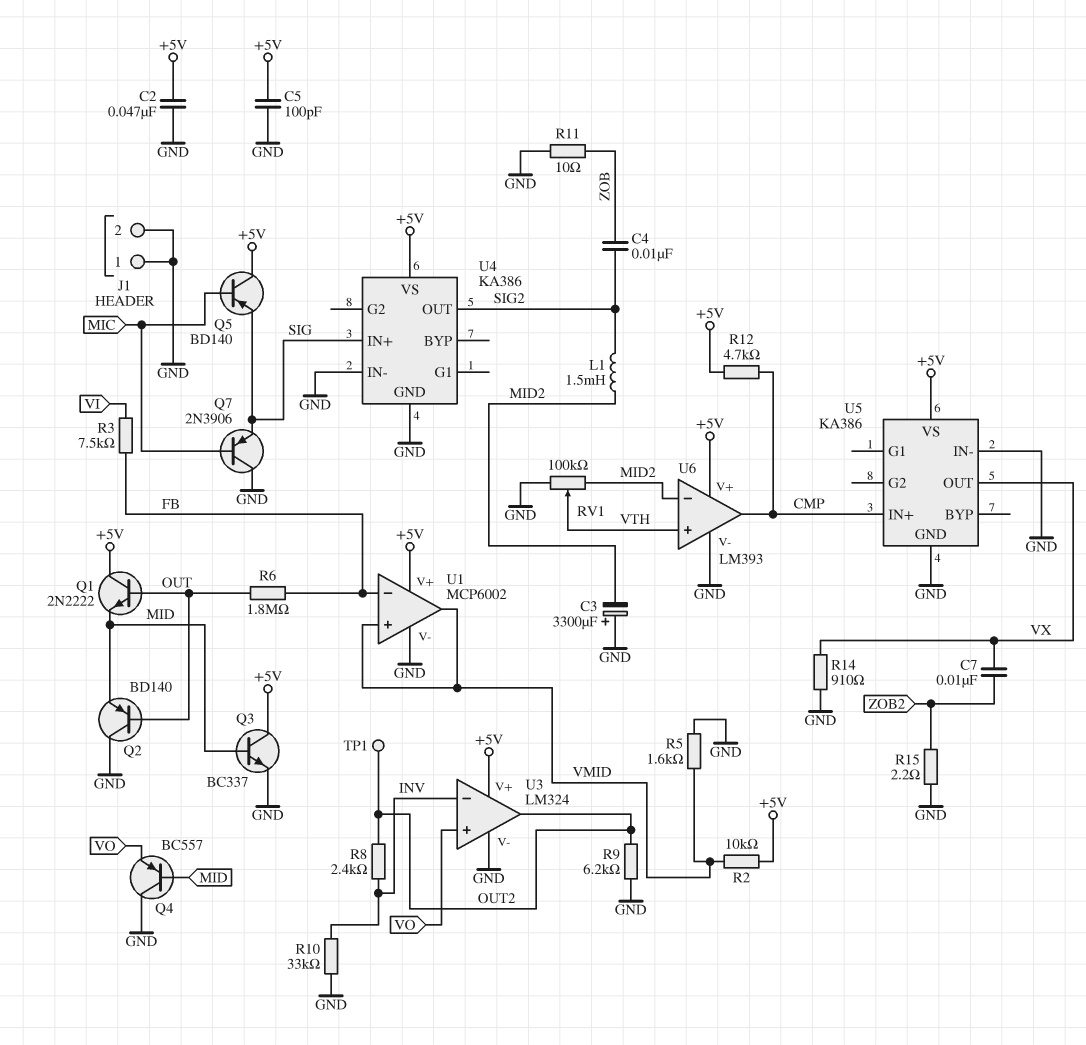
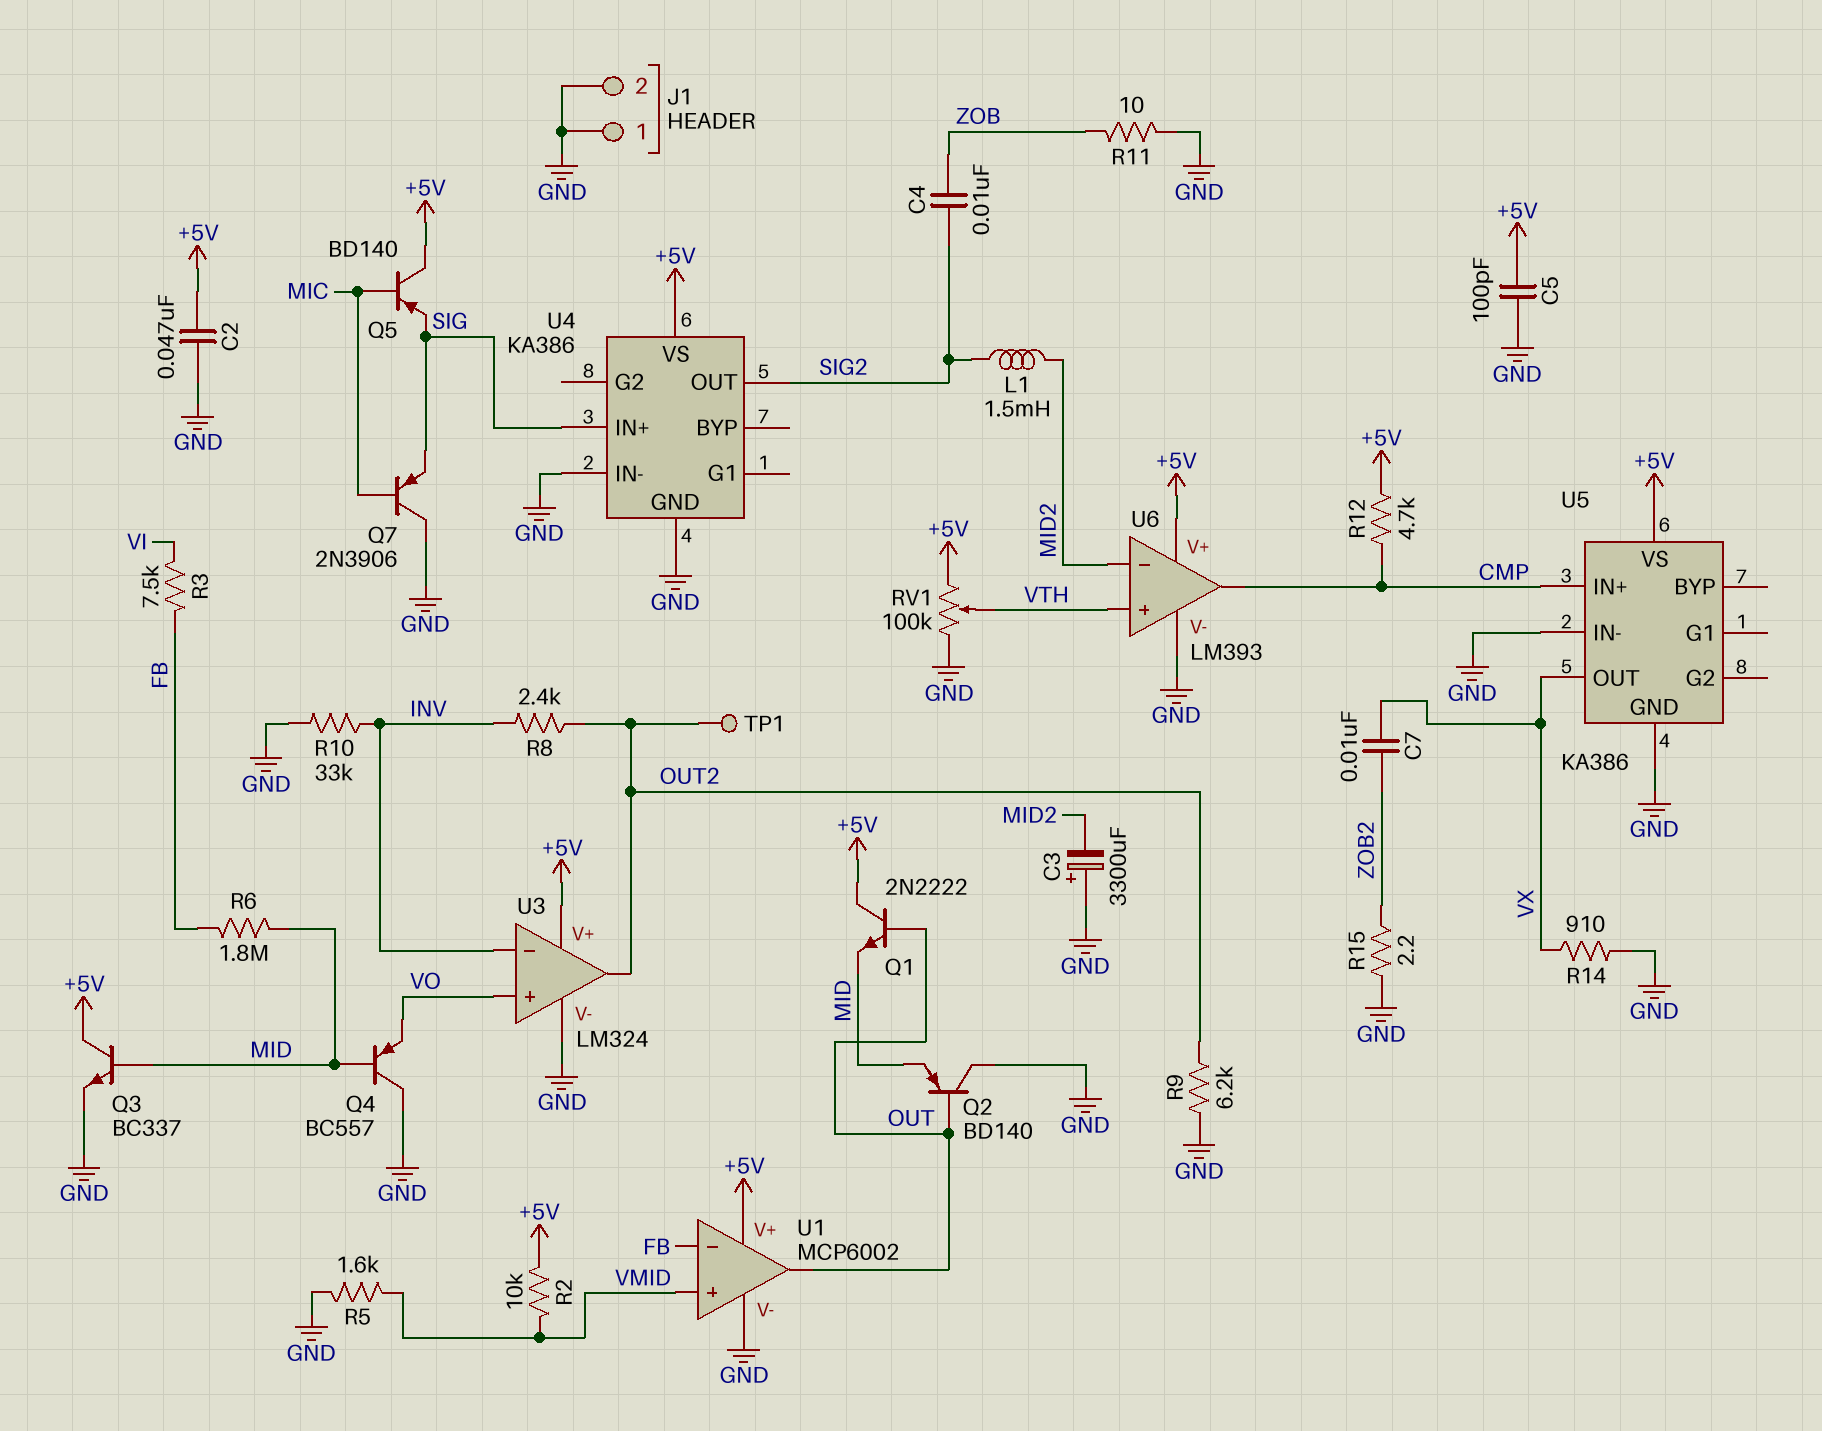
R6: 1.8M (FB, OUT) -> 1.8M (FB, MID)
RV1: 100k (GND, MID2, wiper VTH) -> 100k (+5V, GND, wiper VTH)
U1 pin out: VMID -> OUT

